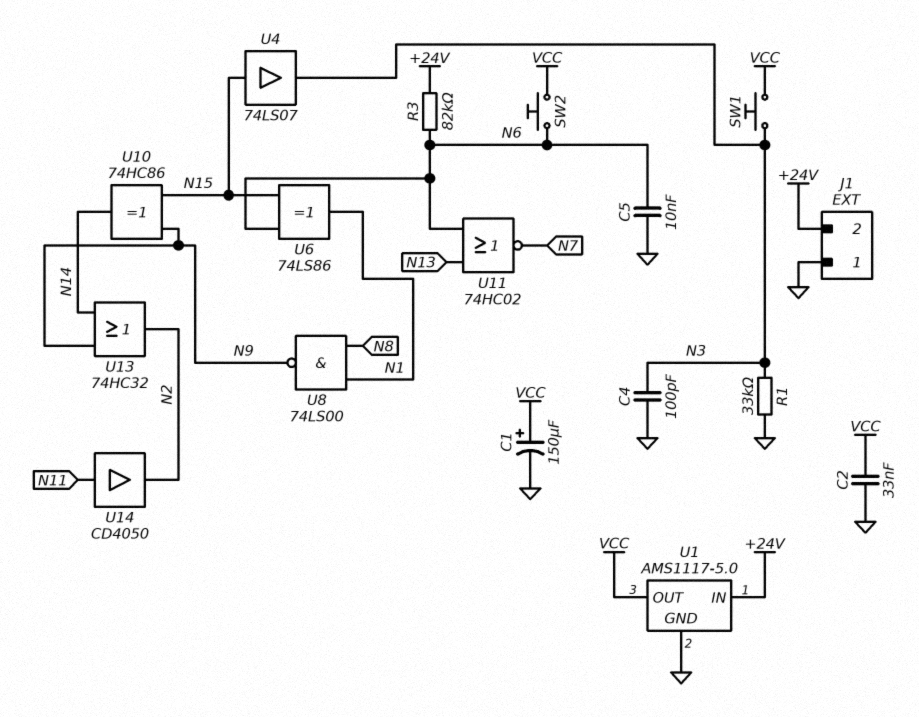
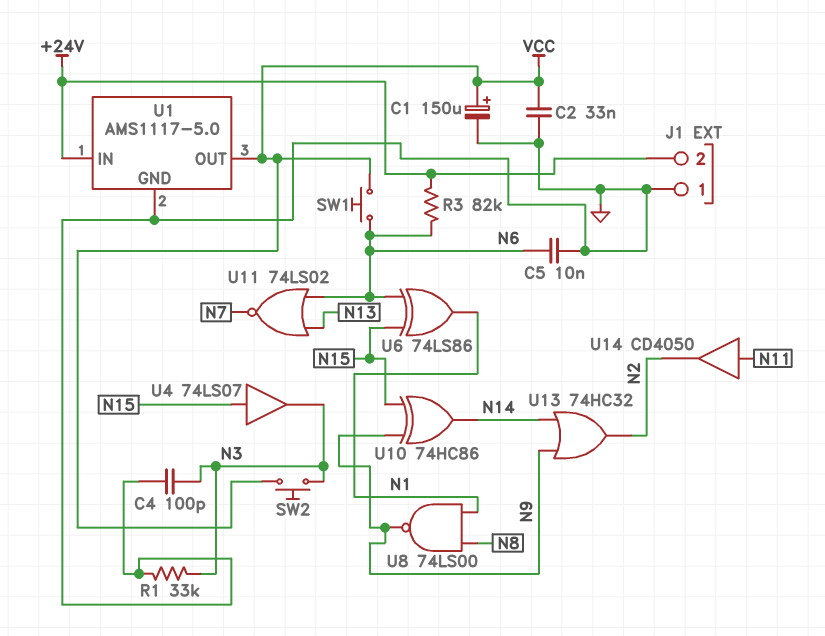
SW1: button (N3, VCC) -> button (N6, VCC)
SW2: button (N6, VCC) -> button (N3, VCC)
U11: NOR 74HC02 (in N6, in N13, out N7) -> NOR 74LS02 (in N6, in N13, out N7)

